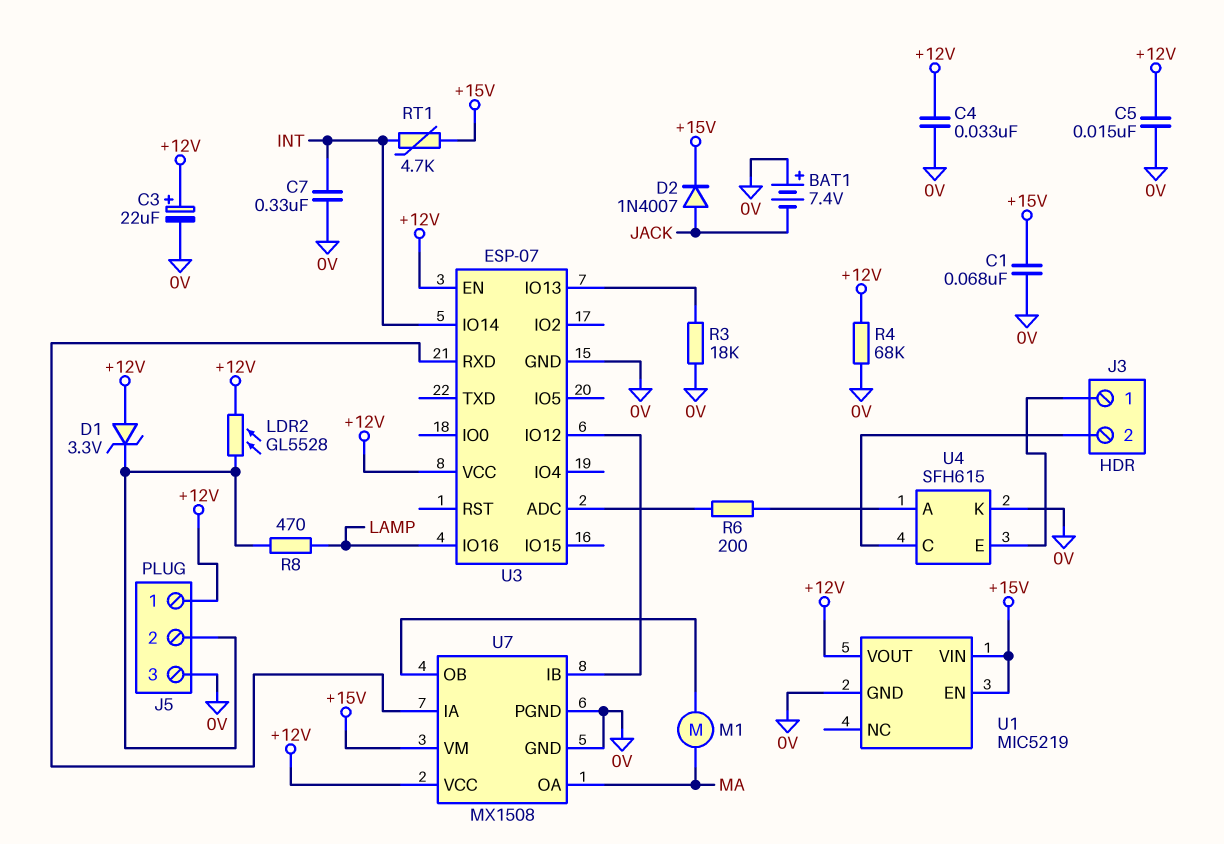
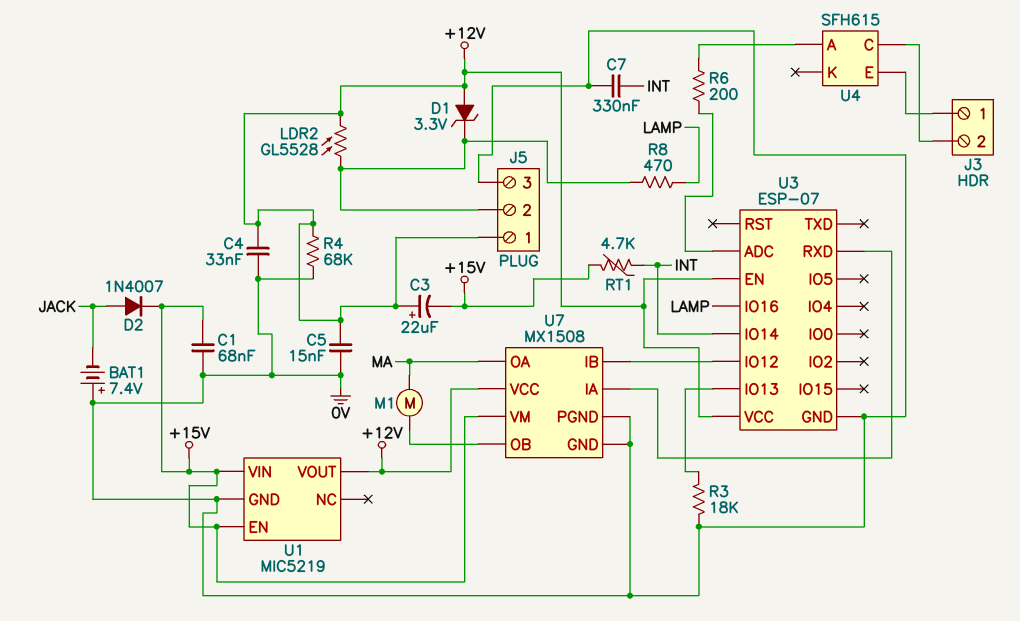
C3: 22uF (plus +12V, minus 0V) -> 22uF (plus +12V, minus +15V)
U4 pin K: 0V -> none

